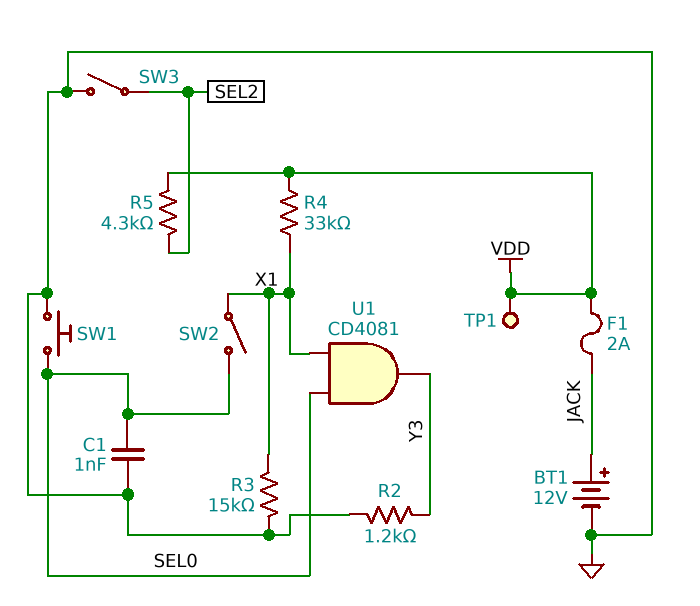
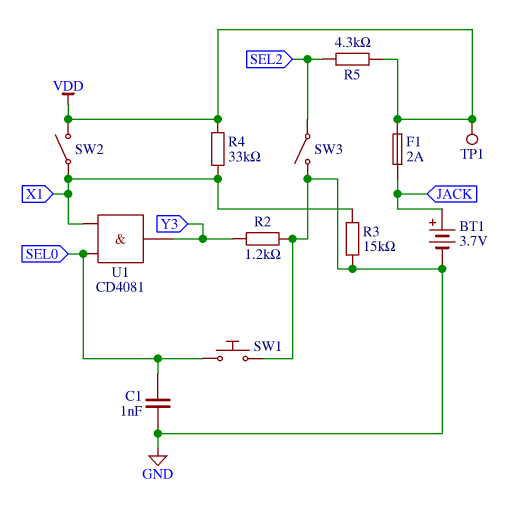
BT1: 12V (plus JACK, minus GND) -> 3.7V (plus JACK, minus GND)
SW2: switch (SEL0, X1) -> switch (VDD, X1)

